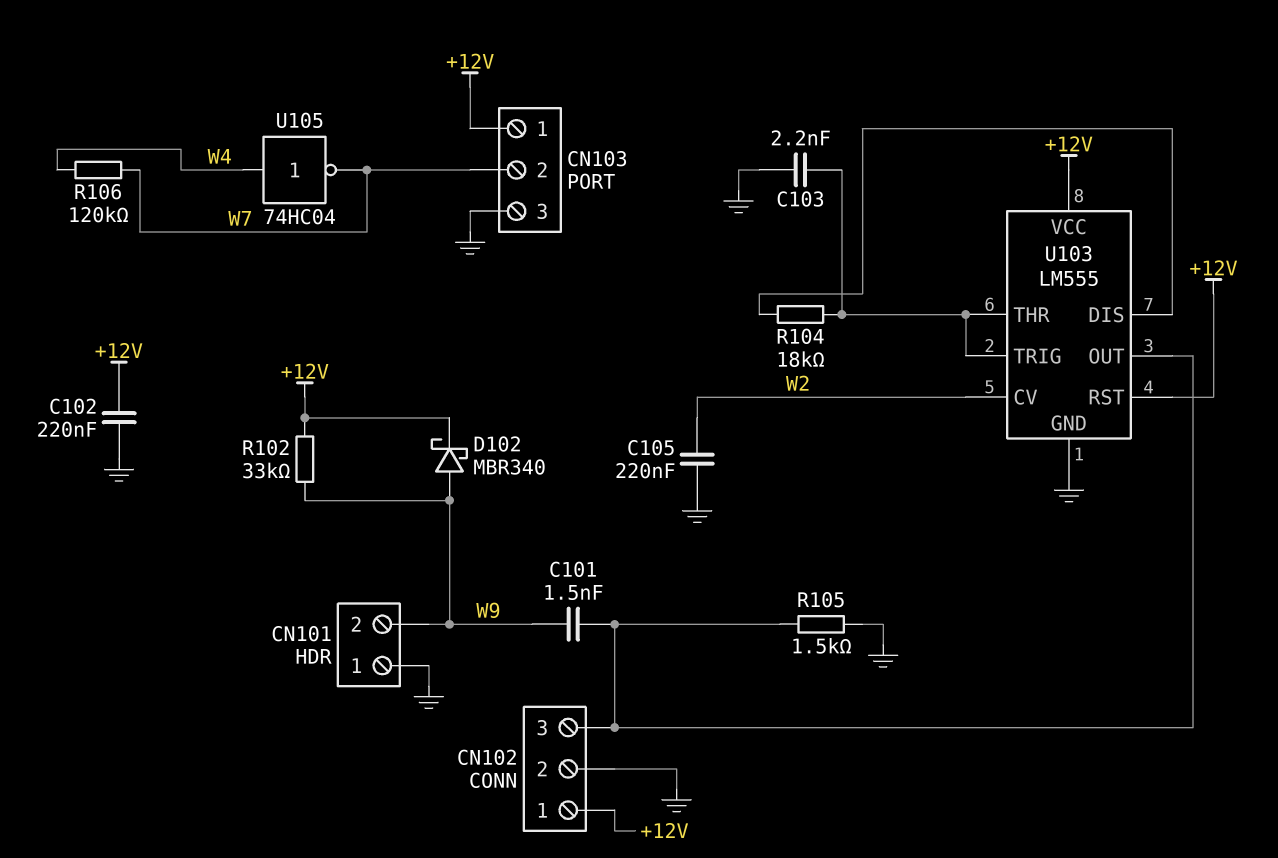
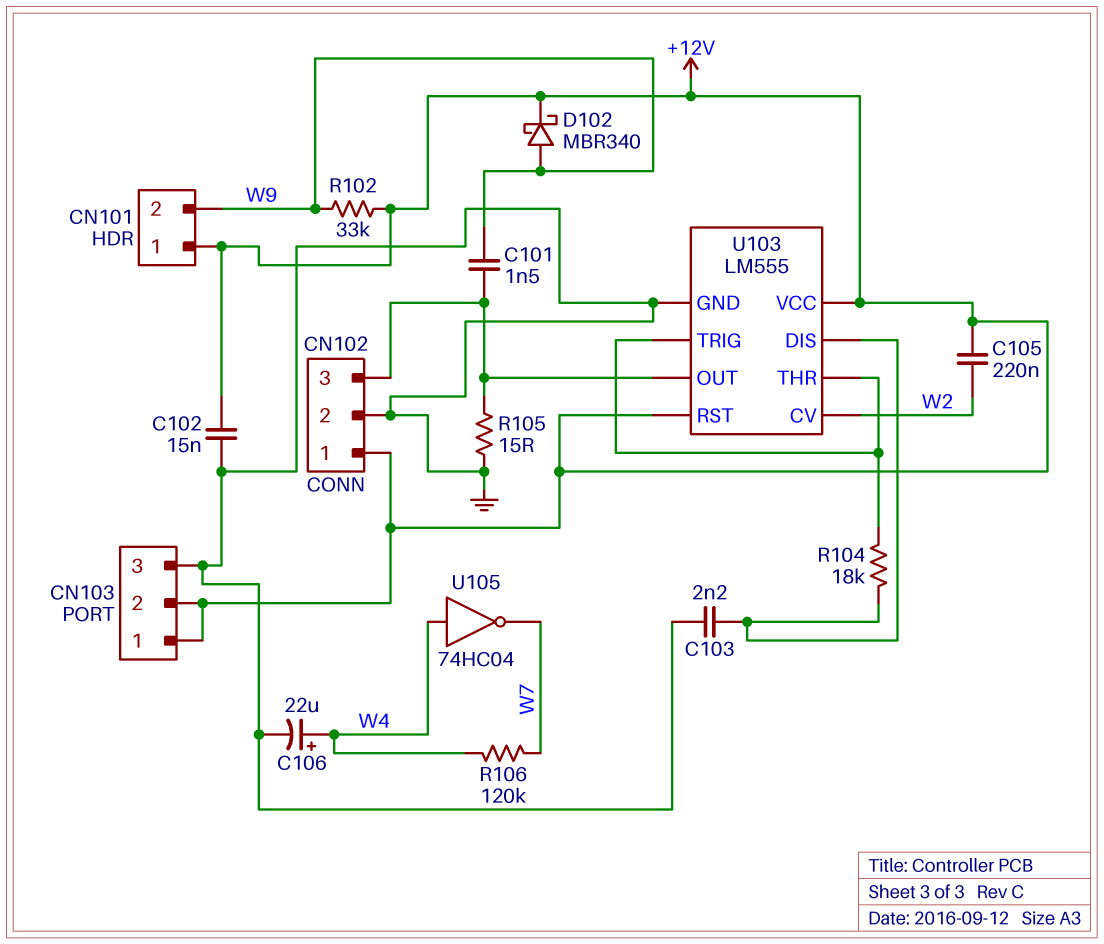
C102: 220nF (+12V, GND) -> 15nF (+12V, GND)
C103: 2.2nF (GND, U103/THR) -> 2.2nF (GND, U103/DIS)
C105: 220nF (GND, W2) -> 220nF (+12V, W2)
C106: none -> 22uF (plus W4, minus GND)
CN101 pin 1: GND -> +12V
CN103 pin 2: W7 -> +12V
R105: 1.5k (CN102/3, GND) -> 15 (CN102/3, GND)

